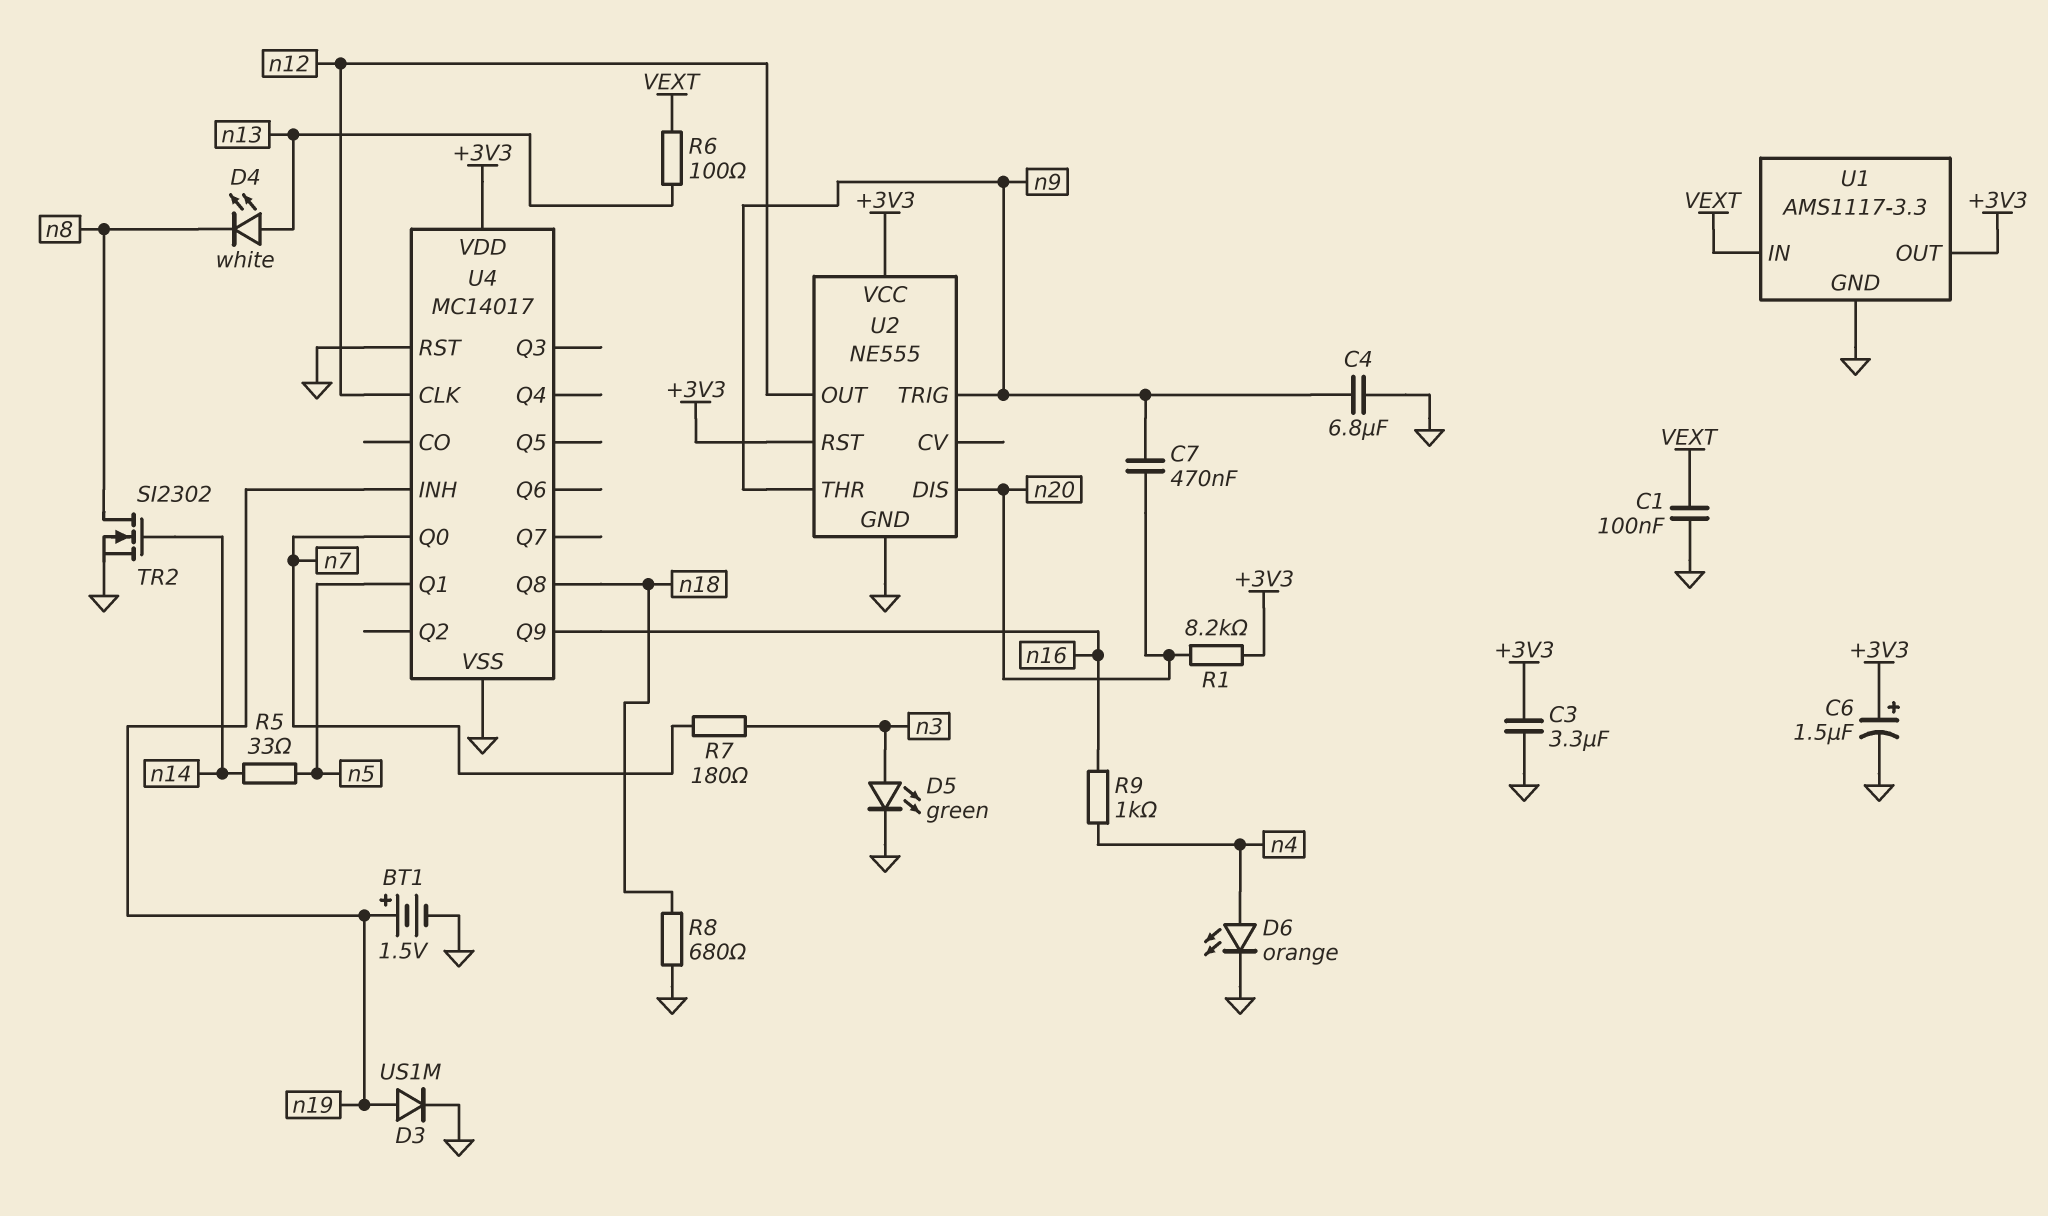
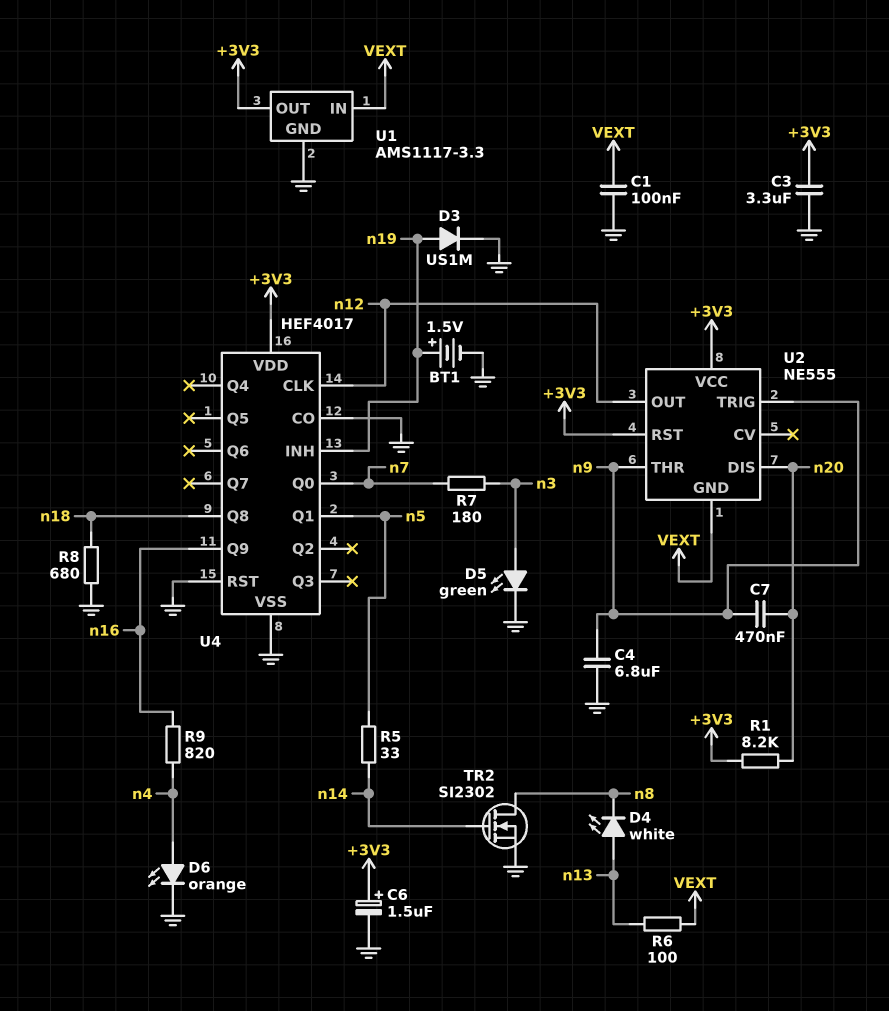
R9: 1k (n4, n16) -> 820 (n4, n16)
U2 pin GND: GND -> VEXT
U4: MC14017 -> HEF4017
U4 pin CO: none -> GND

